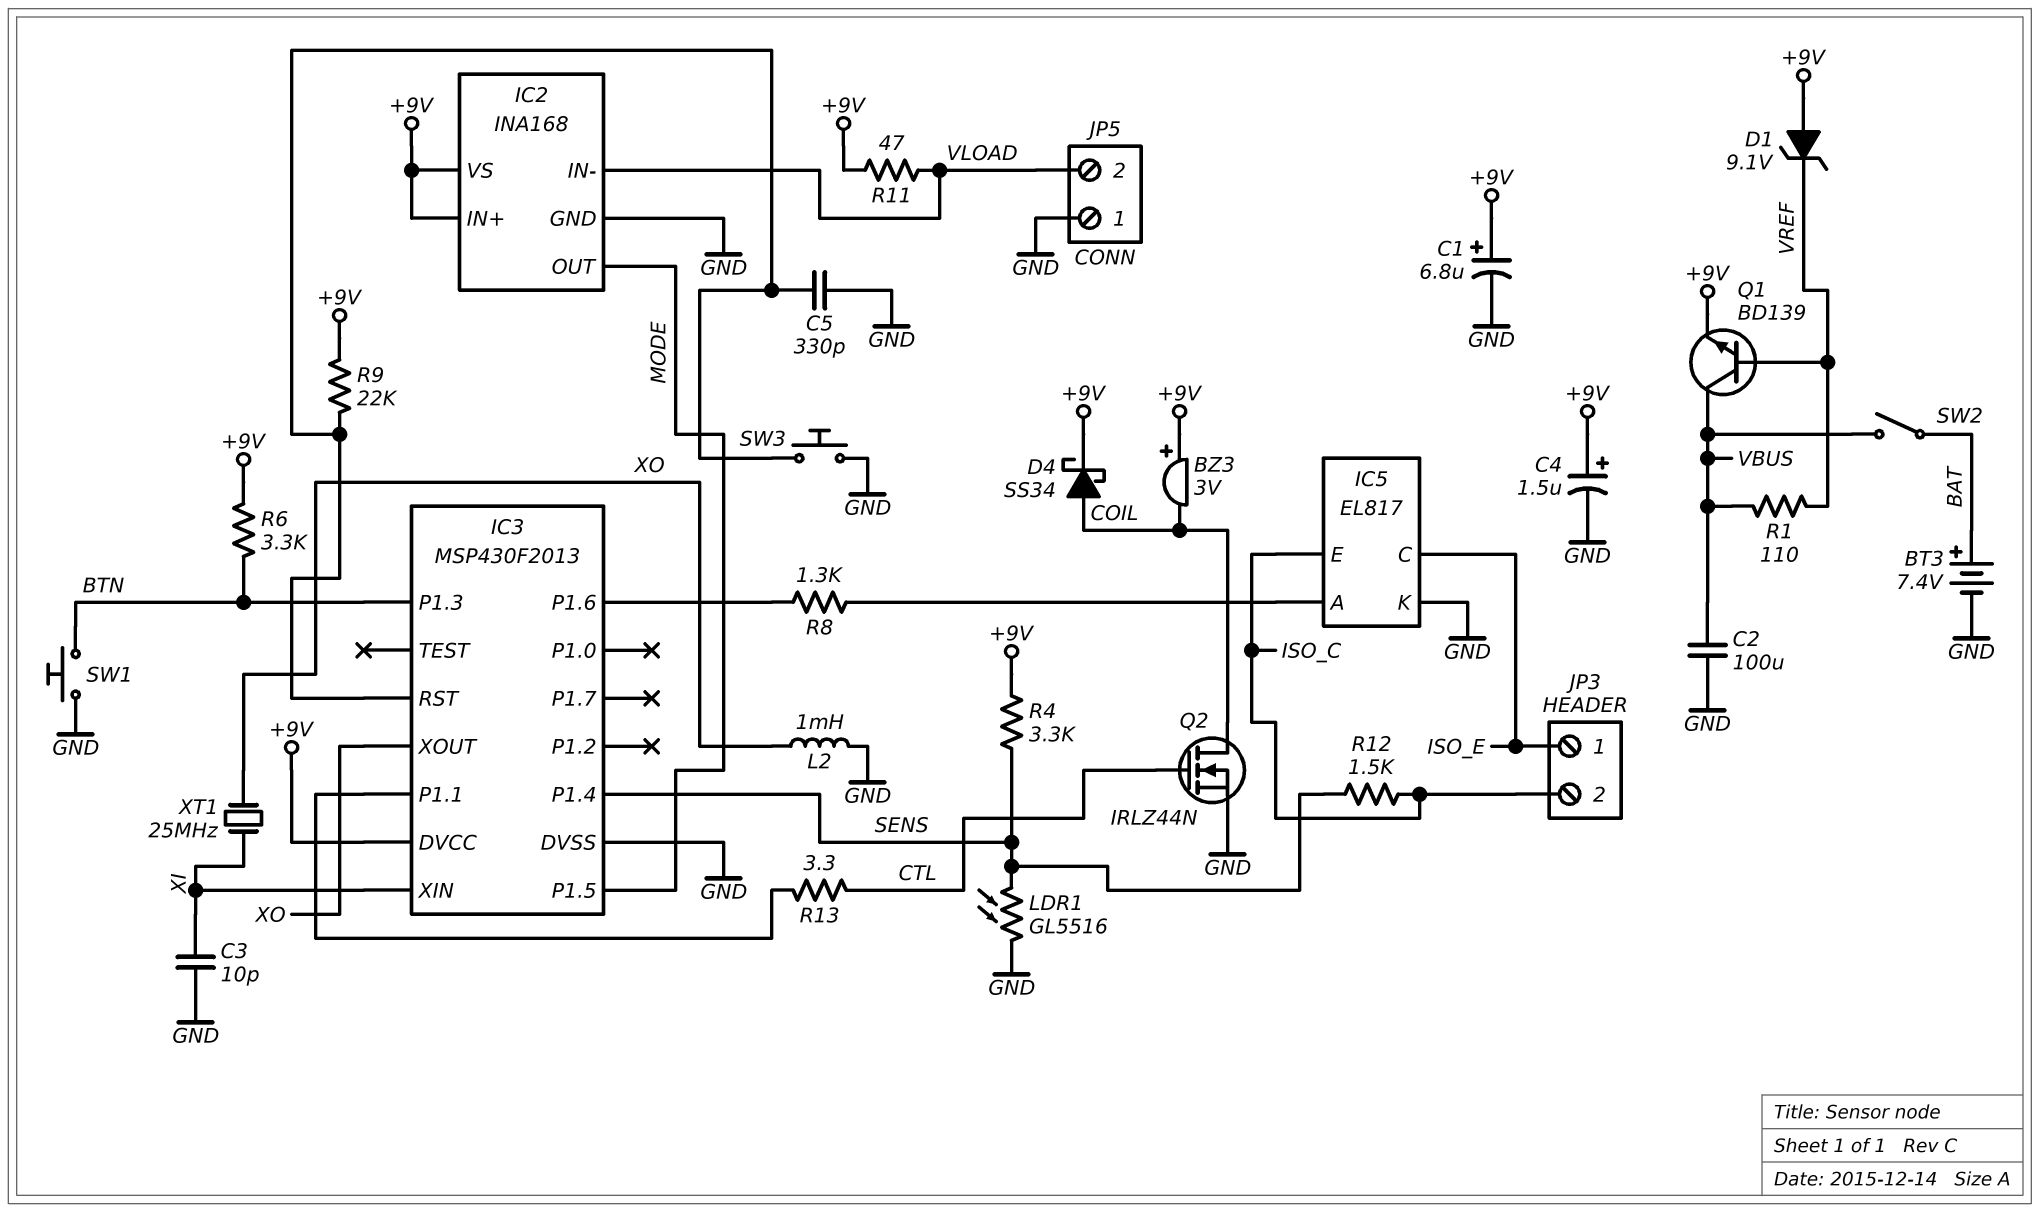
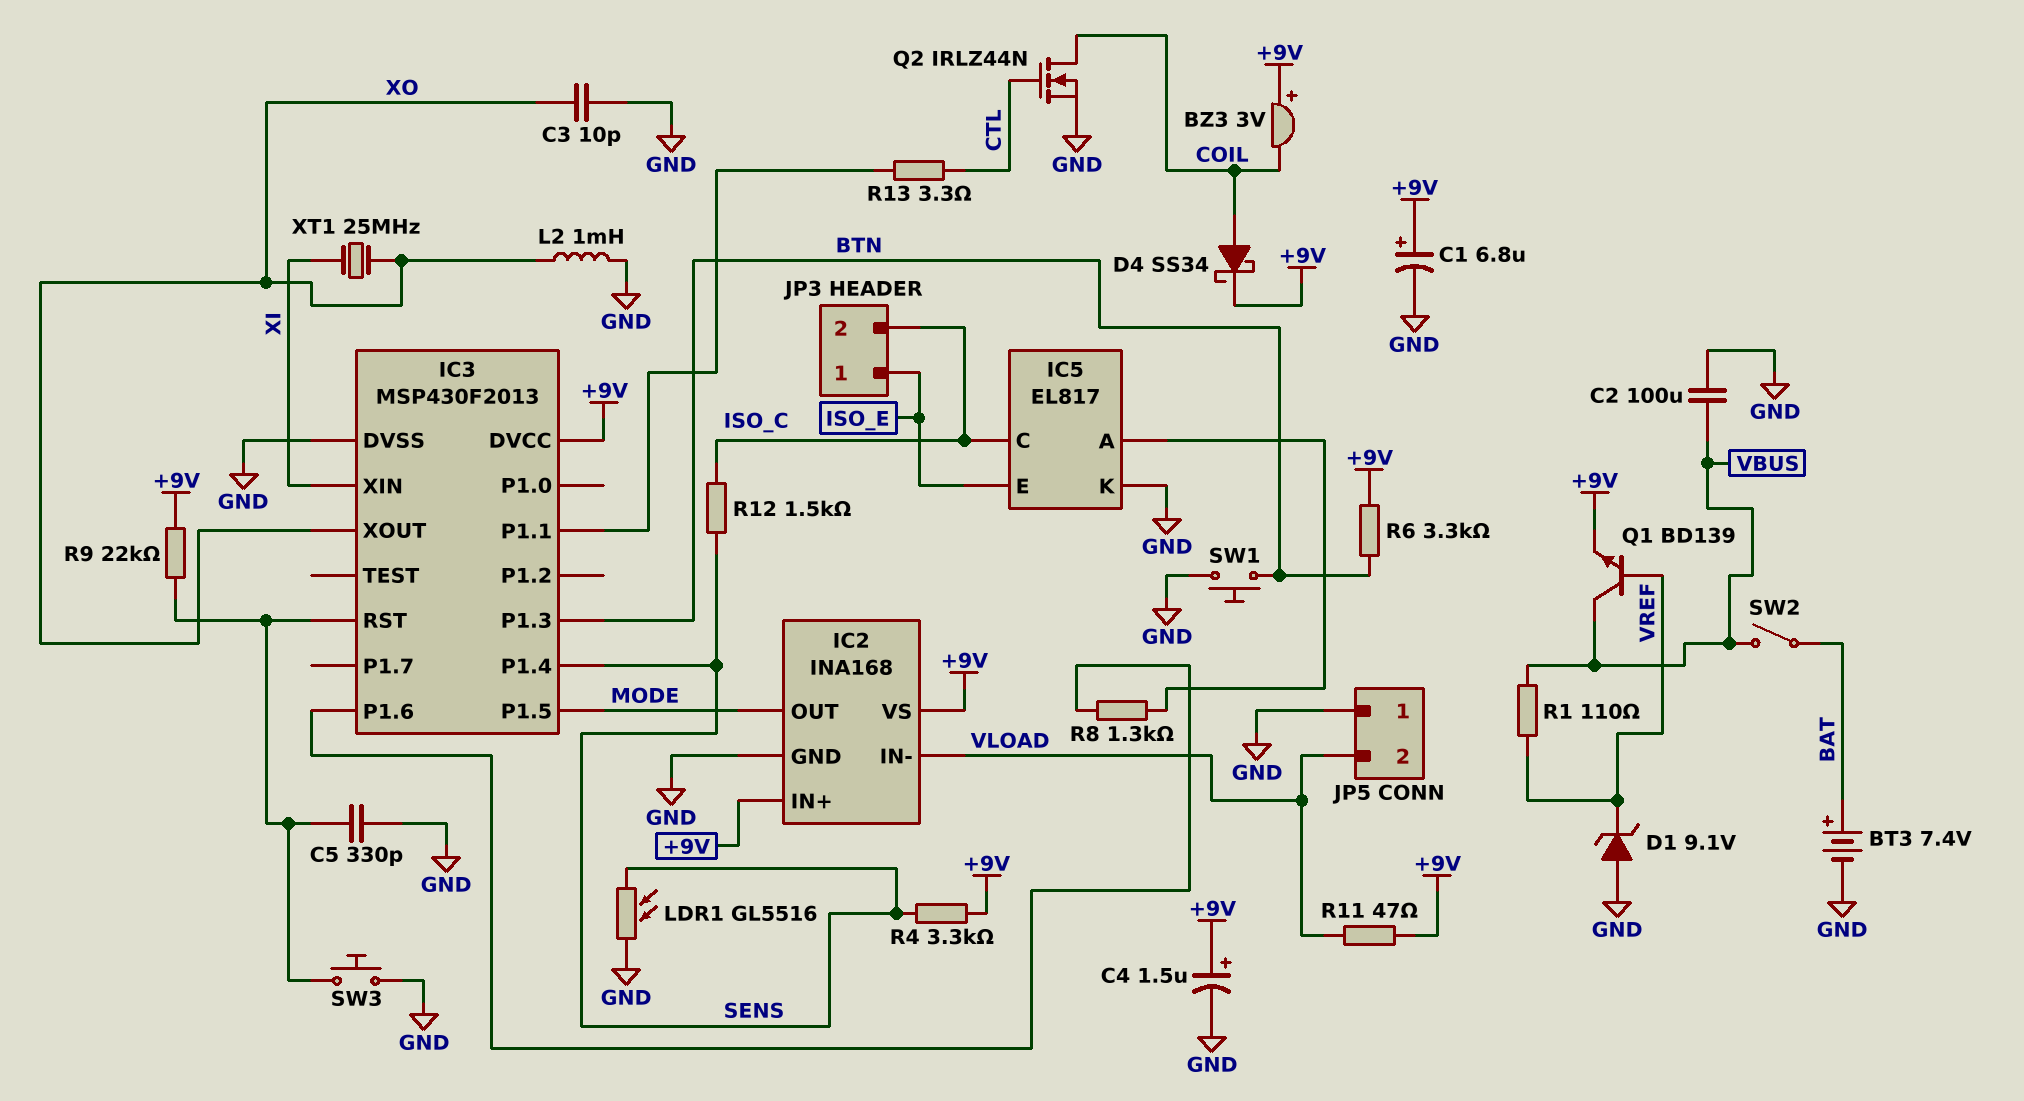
C3: 10pF (GND, XI) -> 10pF (GND, XO)
D1: zener 9.1V (A +9V, K VREF) -> zener 9.1V (A GND, K VREF)
IC5 pin C: ISO_E -> ISO_C
IC5 pin E: ISO_C -> ISO_E

